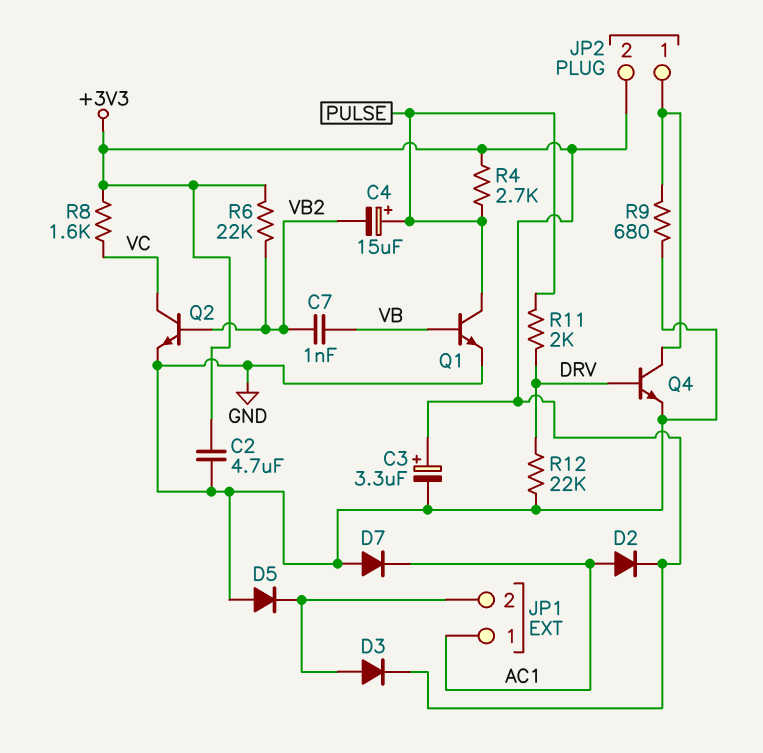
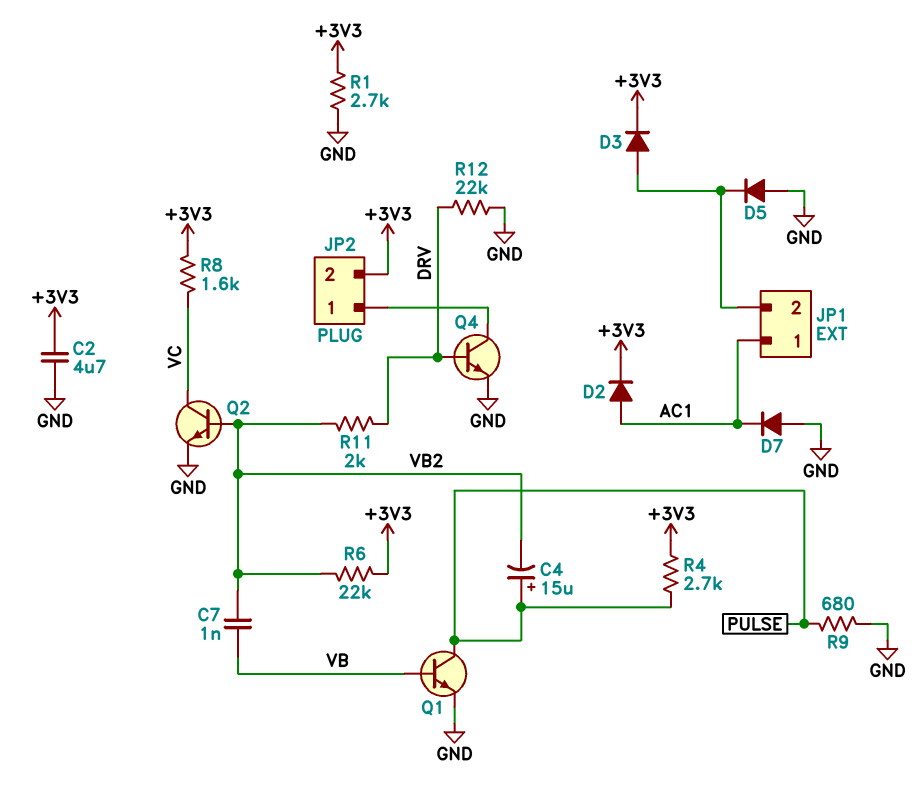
C3: 3.3uF (plus +3V3, minus GND) -> none
R1: none -> 2.7k (+3V3, GND)
R9: 680 (GND, JP2/1) -> 680 (GND, PULSE)
R11: 2k (DRV, PULSE) -> 2k (DRV, VB2)

